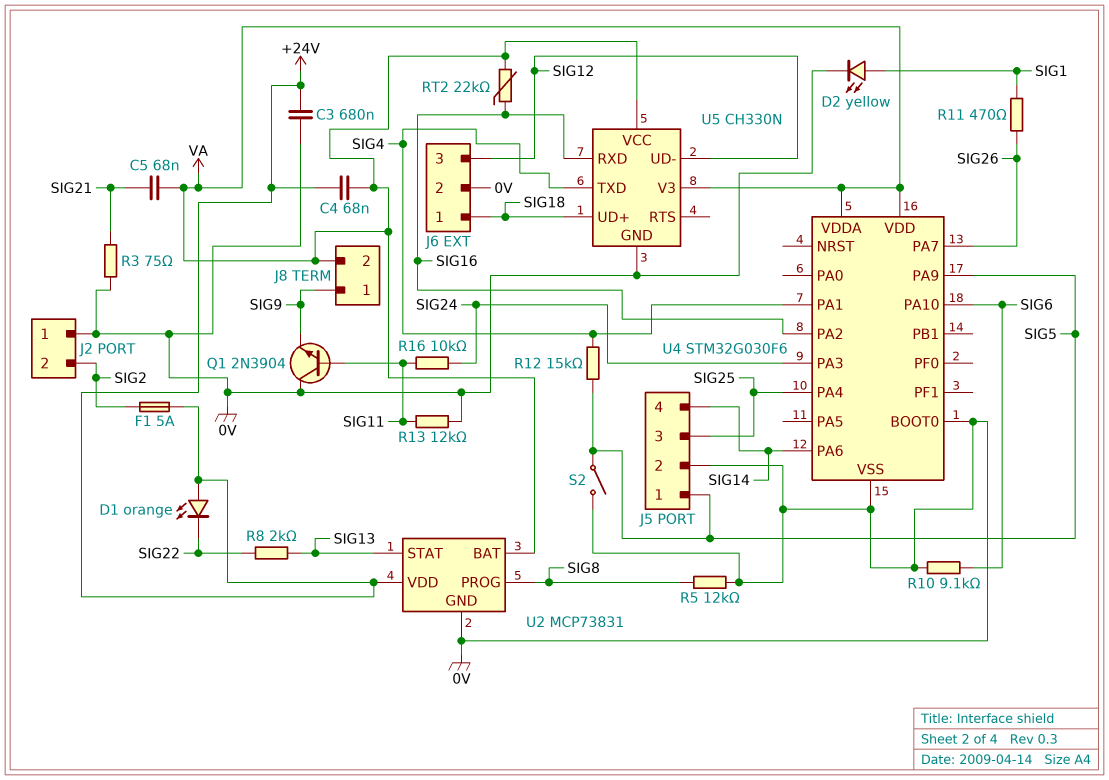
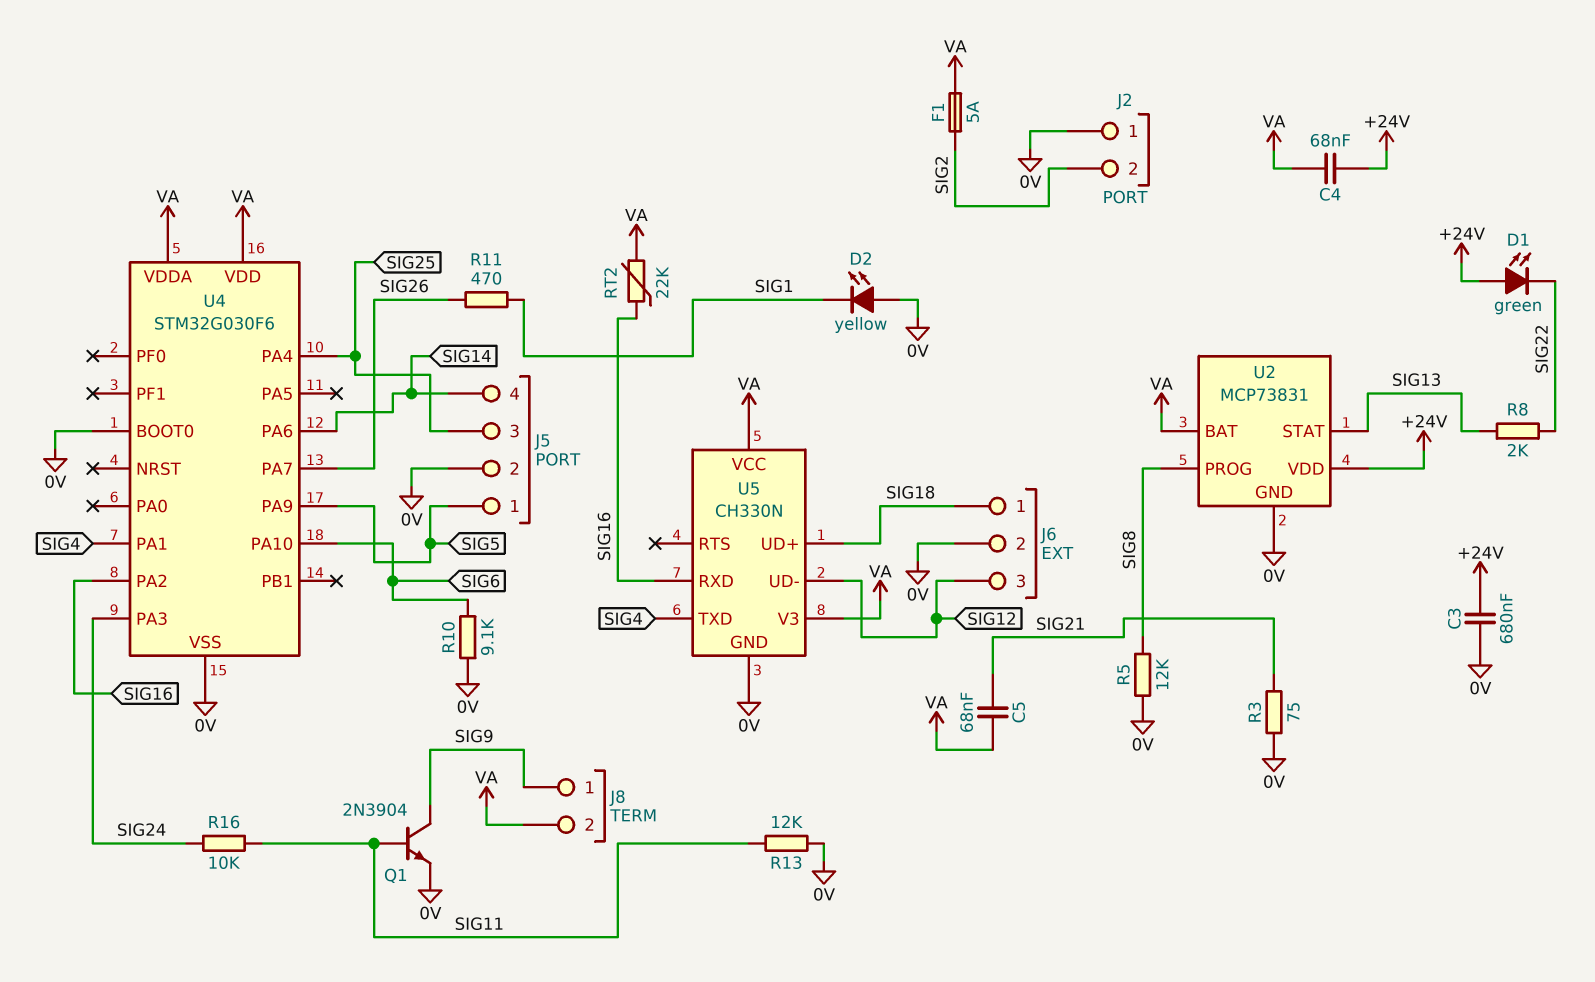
D1: LED orange (A +24V, K SIG22) -> LED green (A +24V, K SIG22)
D2: LED yellow (A SIG1, K 0V) -> LED yellow (A 0V, K SIG1)
F1: 5A (+24V, SIG2) -> 5A (SIG2, VA)
Q1: NPN 2N3904 (B SIG11, C 0V, E SIG9) -> NPN 2N3904 (B SIG11, C SIG9, E 0V)
R12: 15k (SIG4, SIG5) -> none
S2: switch (0V, SIG5) -> none

